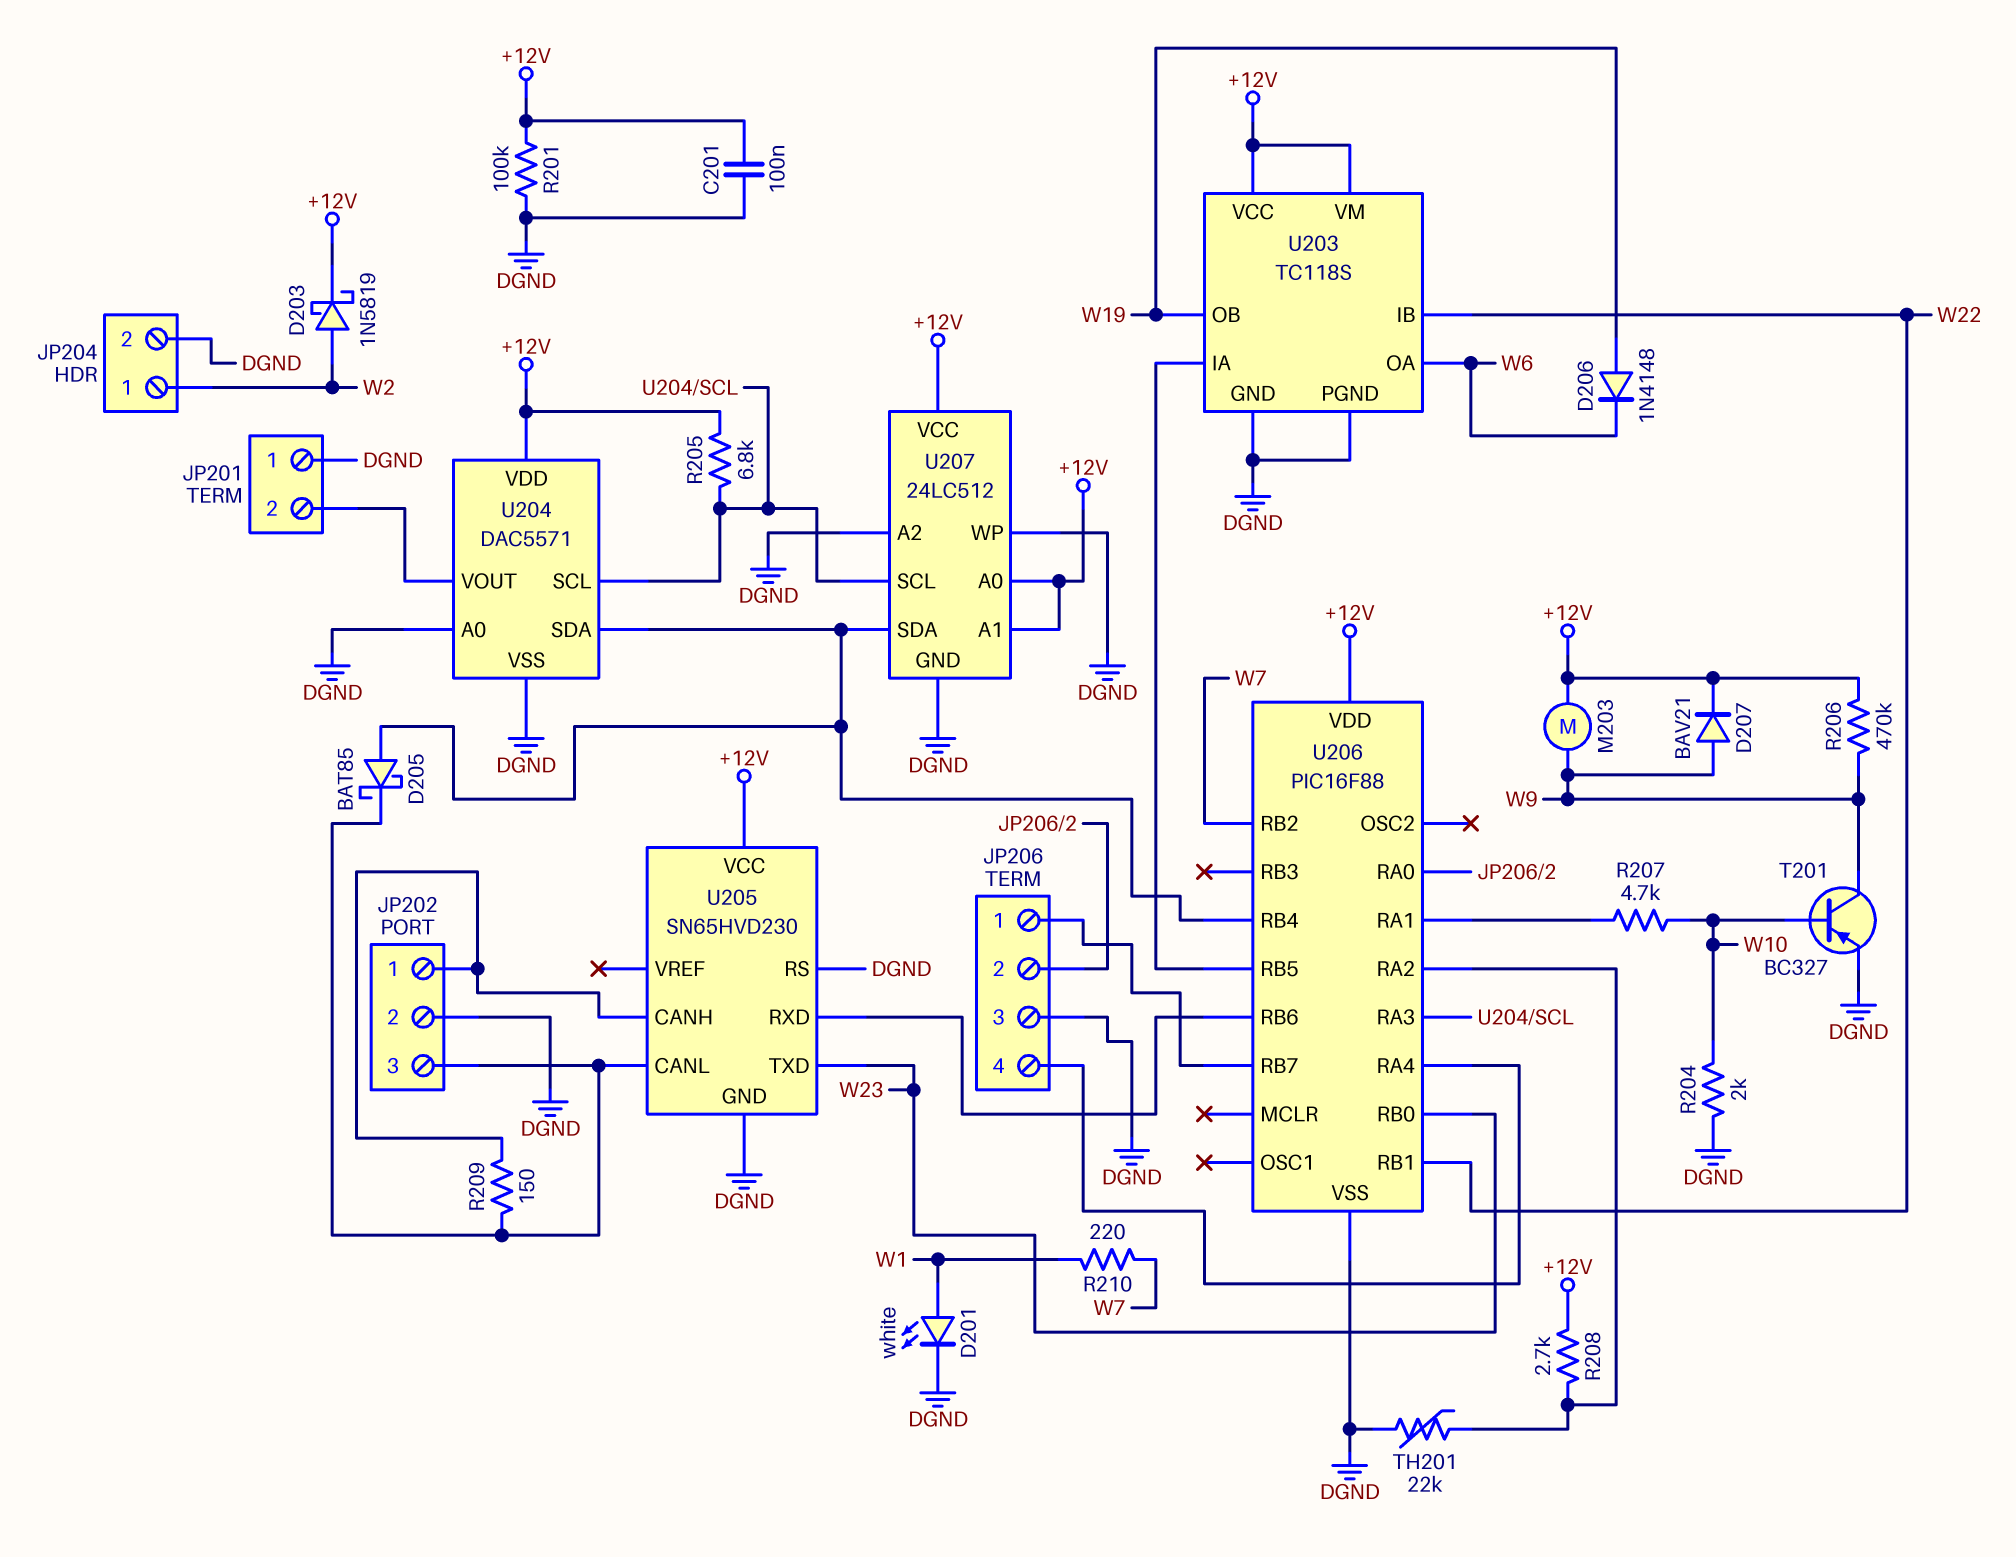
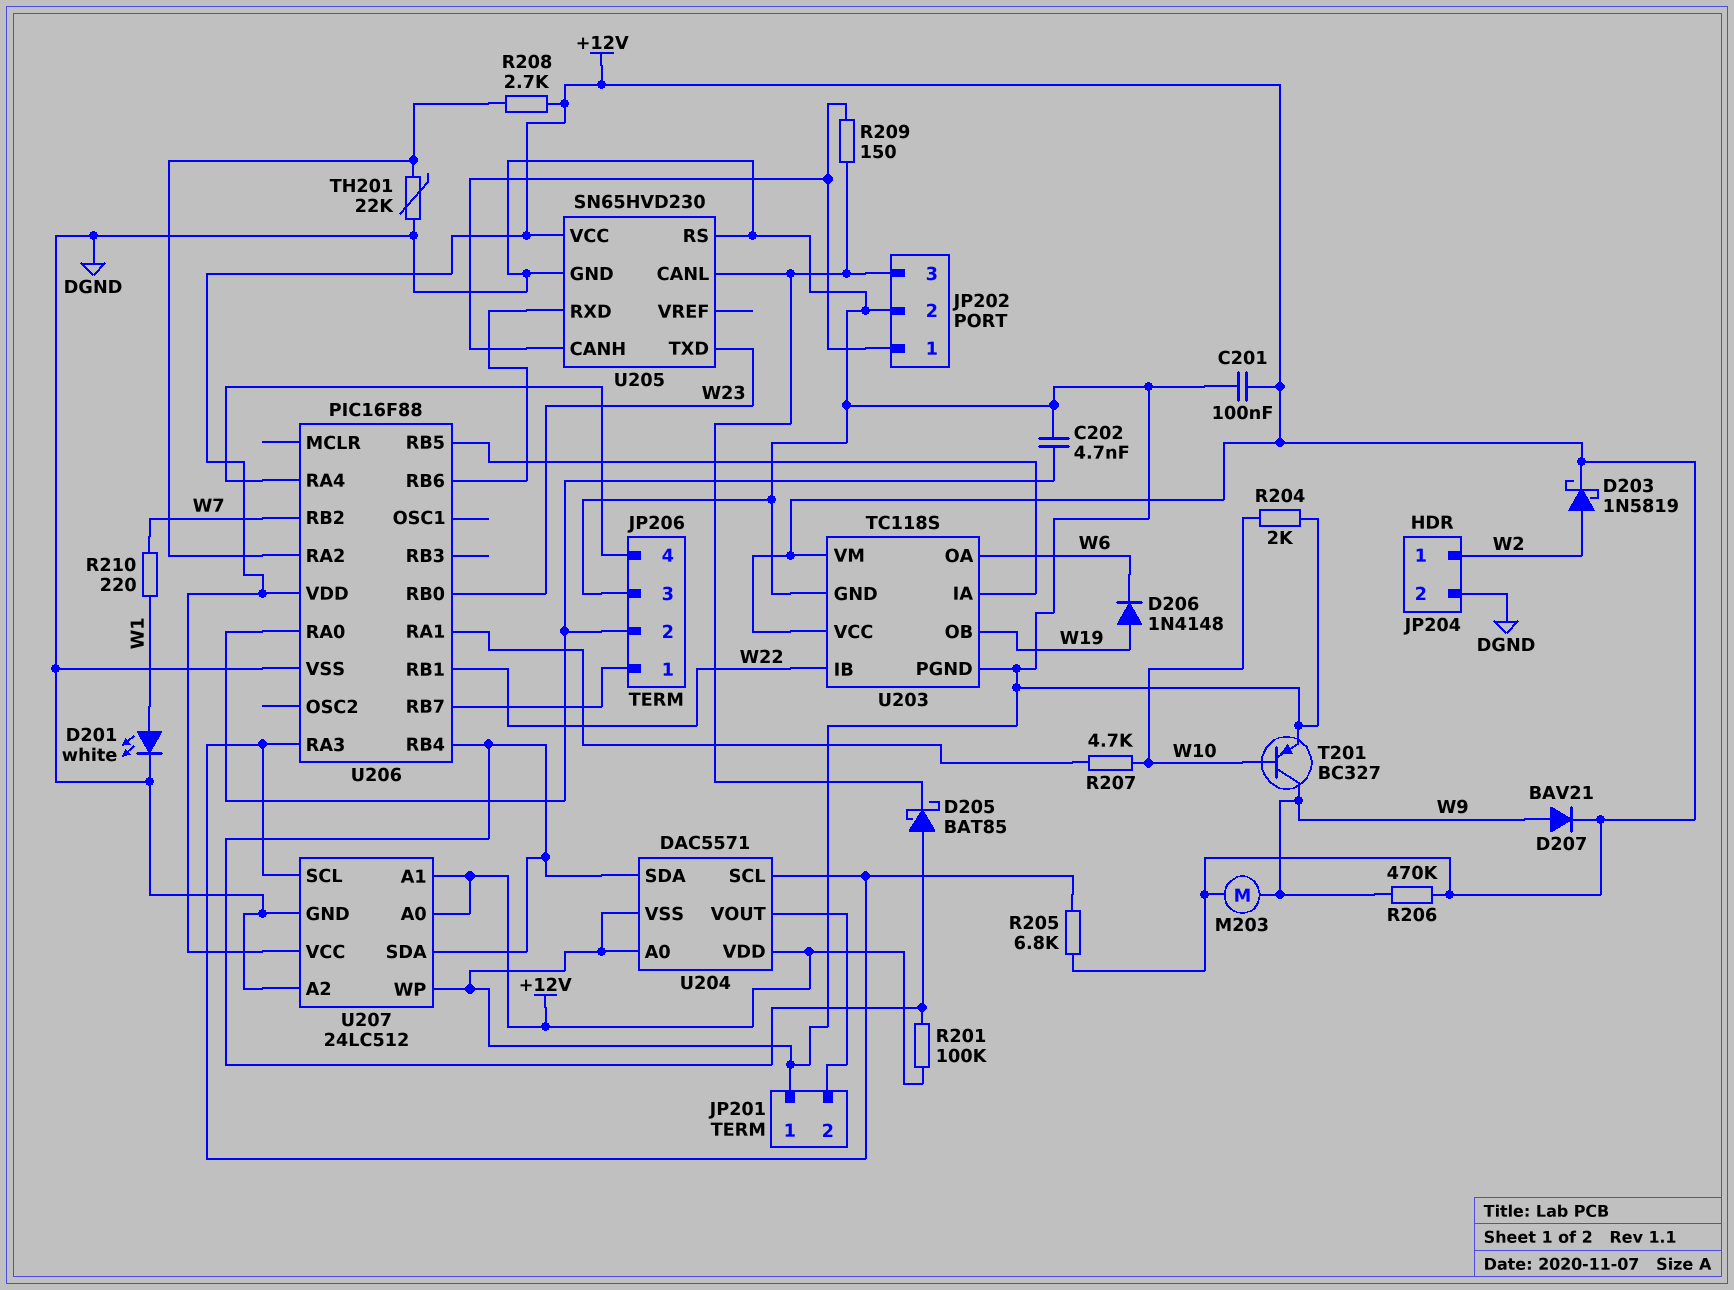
C202: none -> 4.7nF (DGND, JP206/2)
R201: 100k (+12V, DGND) -> 100k (+12V, U204/SDA)

